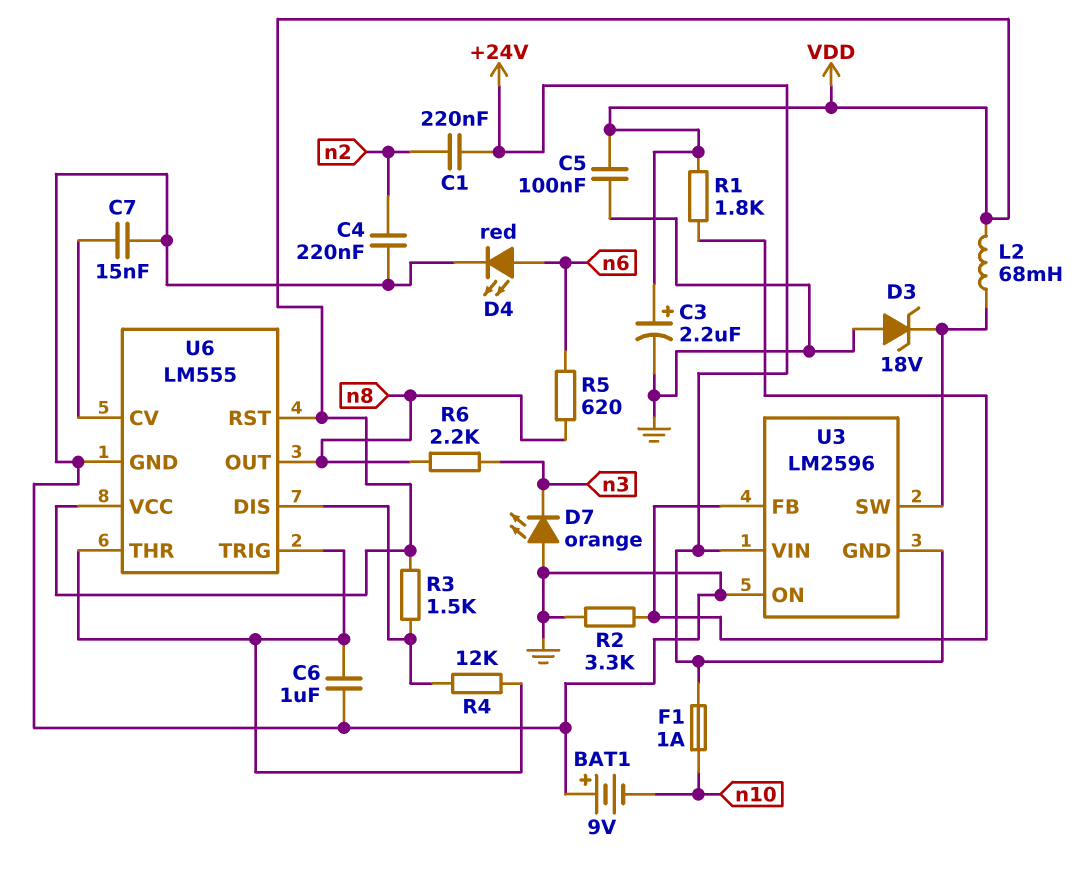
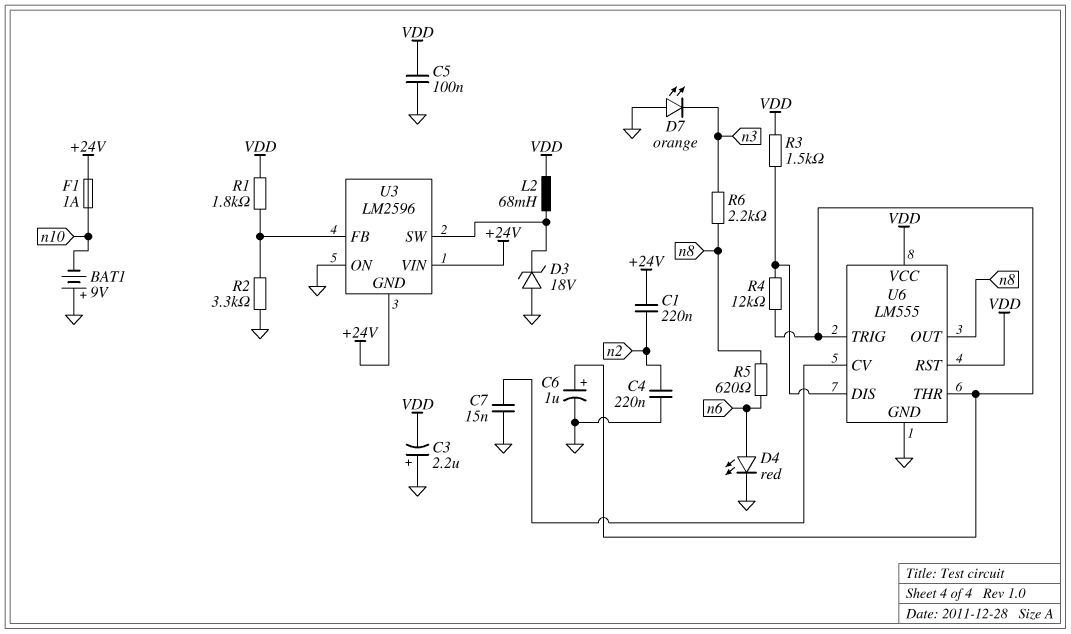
C3: 2.2uF (plus VDD, minus GND) -> 2.2uF (plus GND, minus VDD)
C6: 1uF (GND, U6/THR) -> 1uF (plus U6/THR, minus GND)

